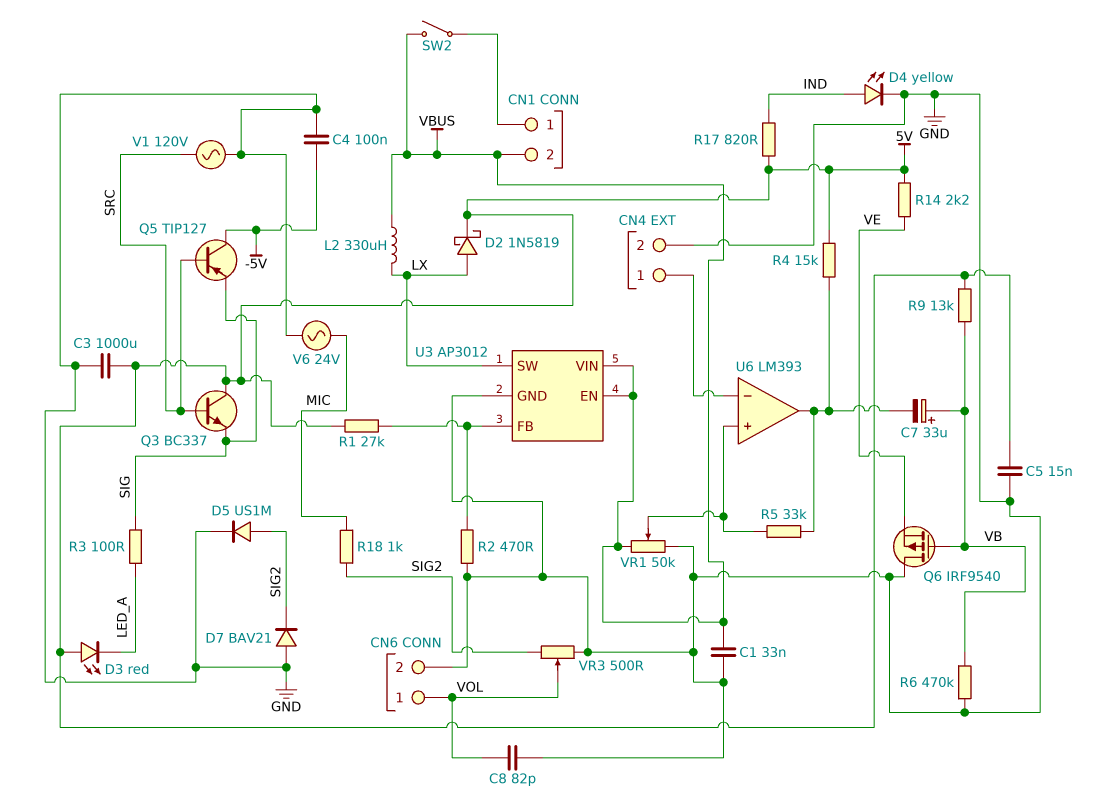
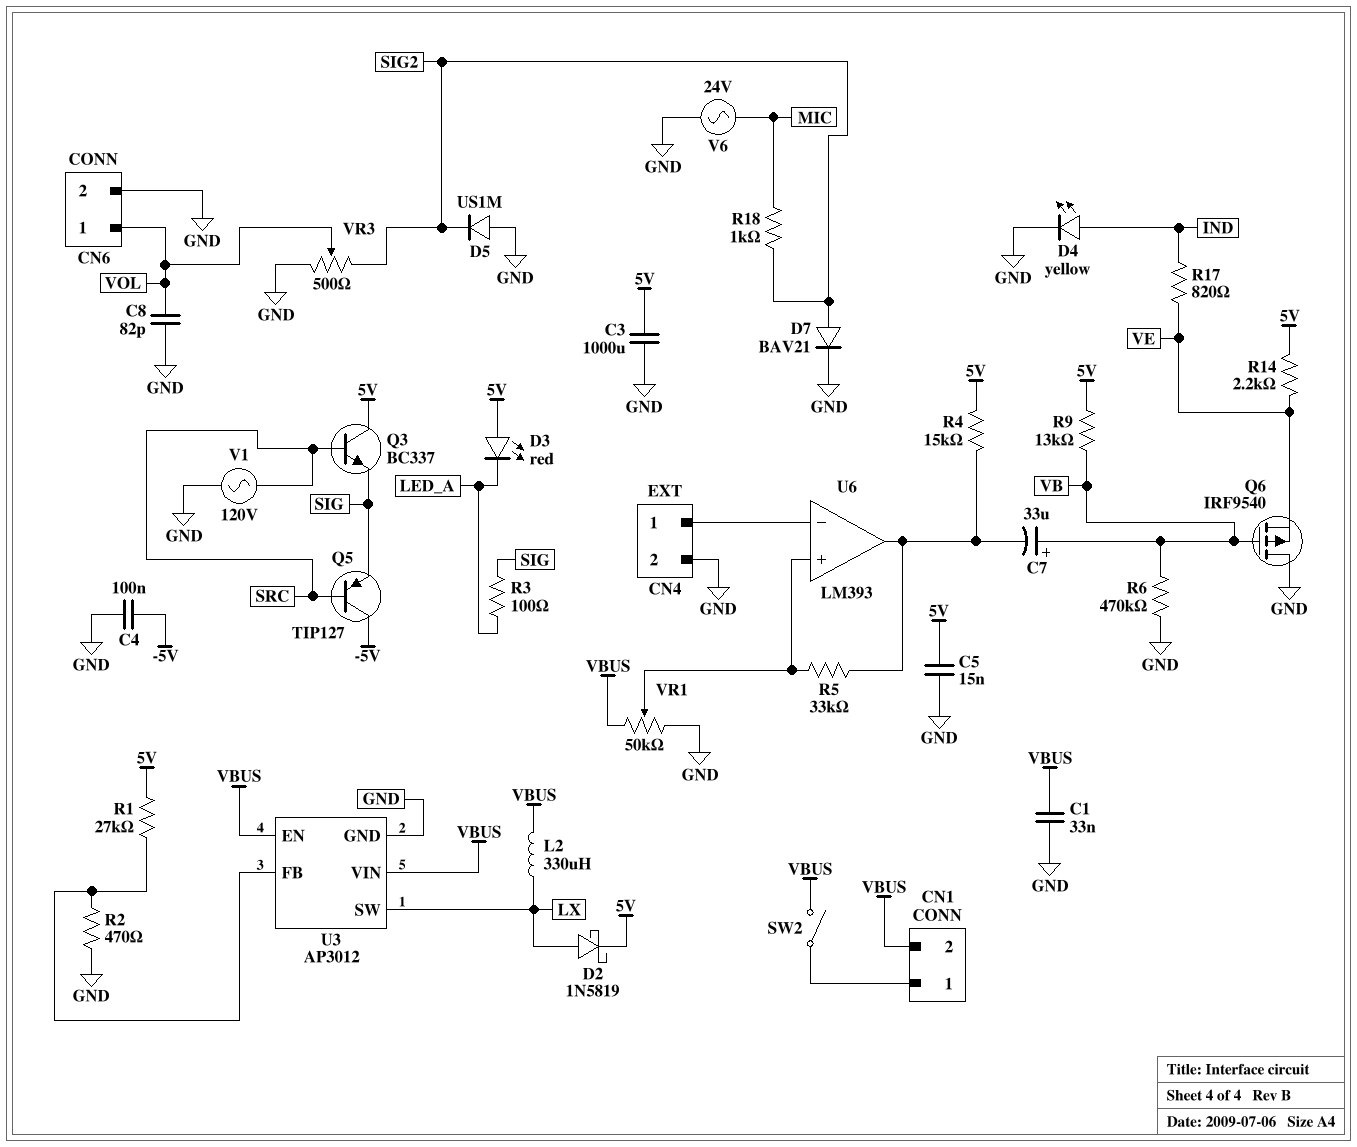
D5: diode US1M (A SIG2, K GND) -> diode US1M (A GND, K SIG2)
D7: diode BAV21 (A GND, K SIG2) -> diode BAV21 (A SIG2, K GND)
R17: 820 (5V, IND) -> 820 (IND, VE)

